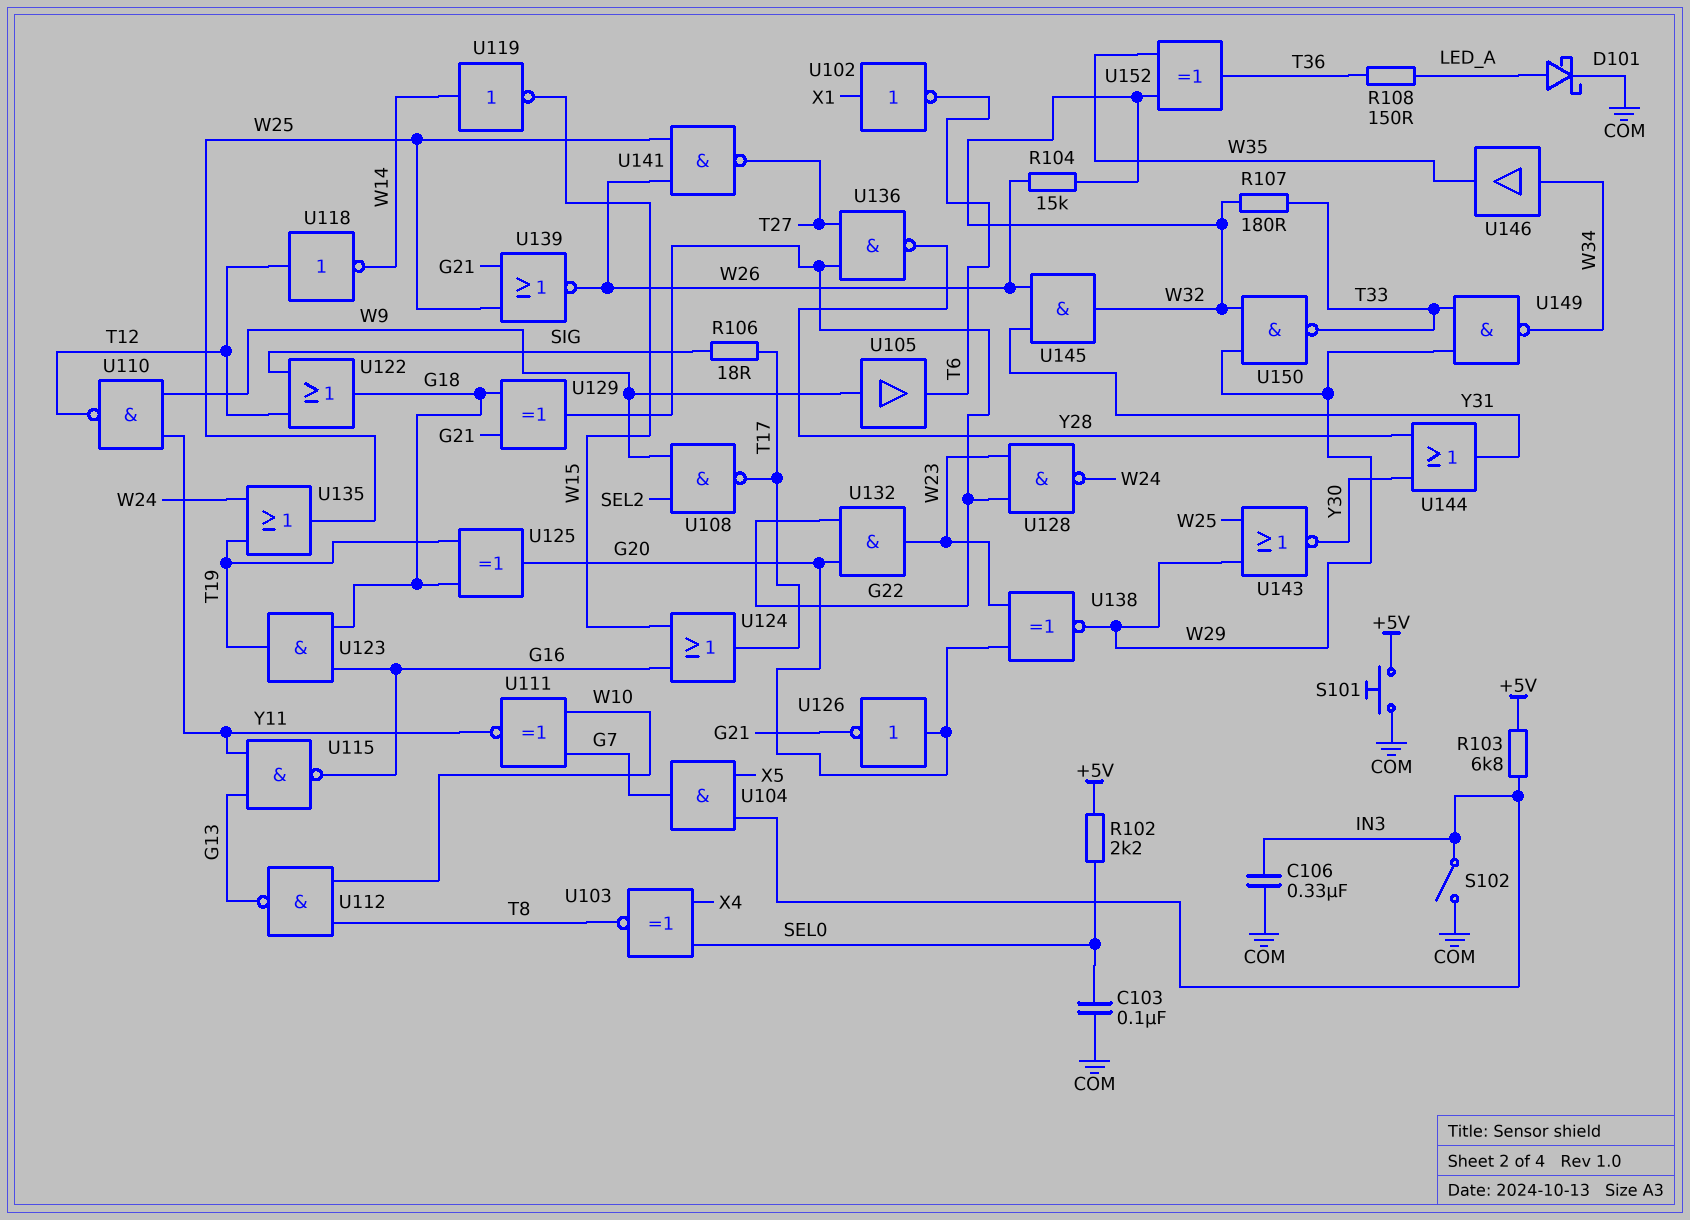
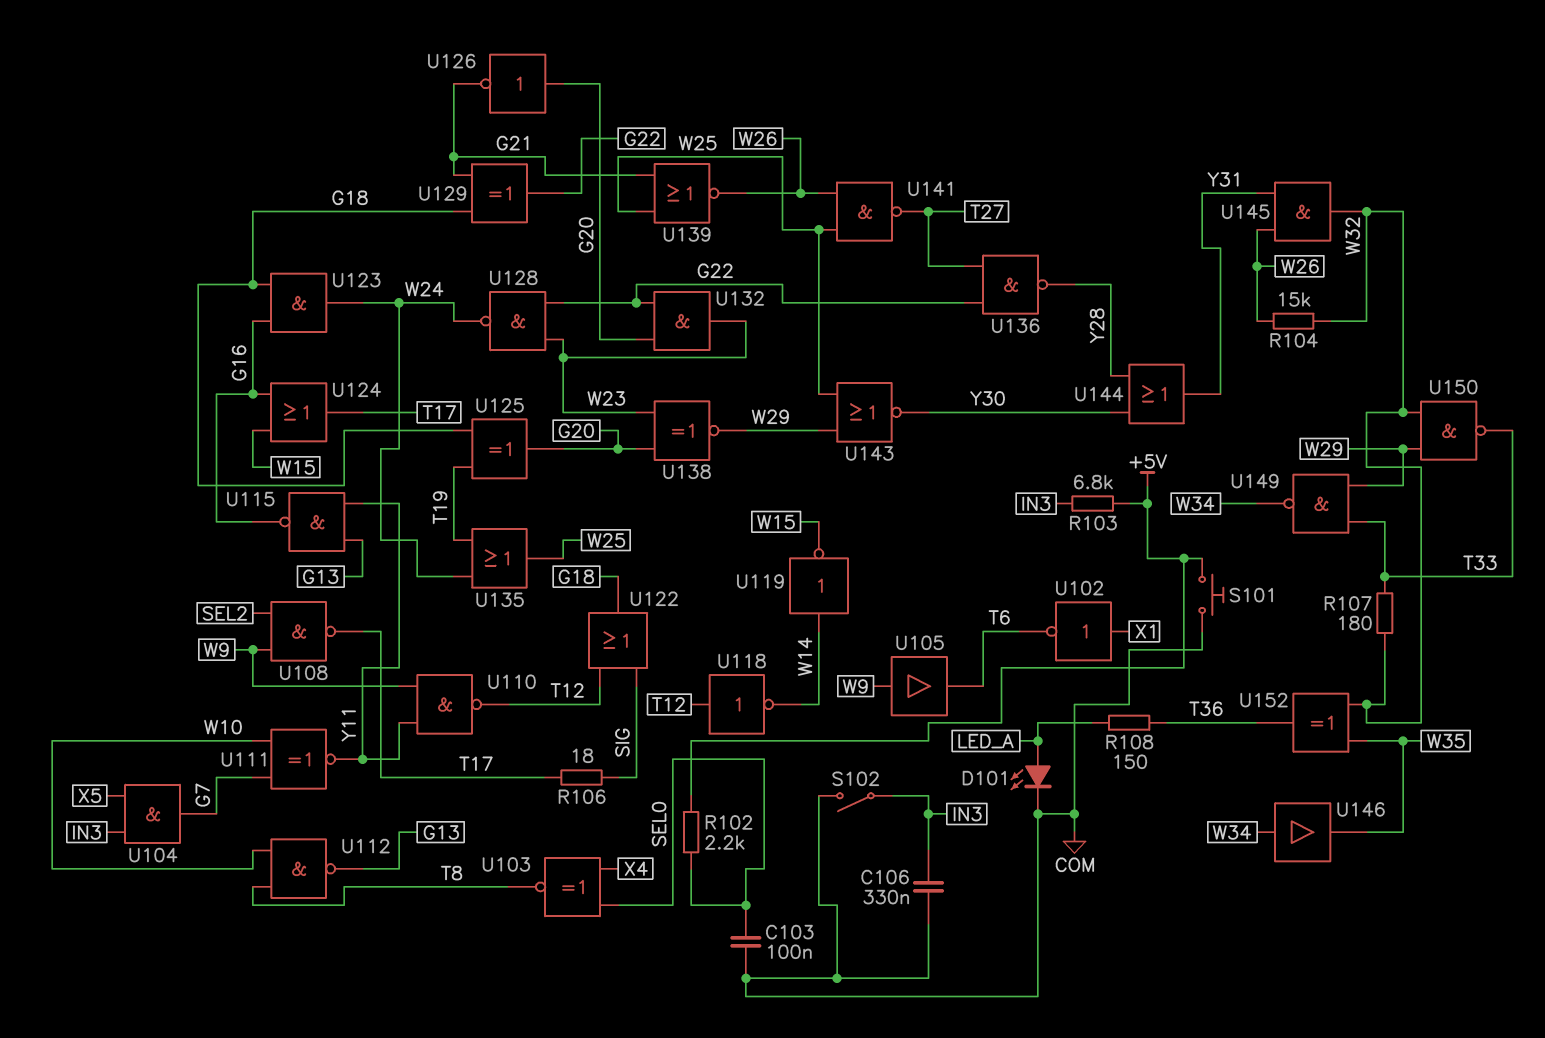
D101: schottky (A LED_A, K COM) -> LED (A LED_A, K COM)
U123: AND (in G16, in G18, out T19) -> AND (in G16, in G18, out W24)

